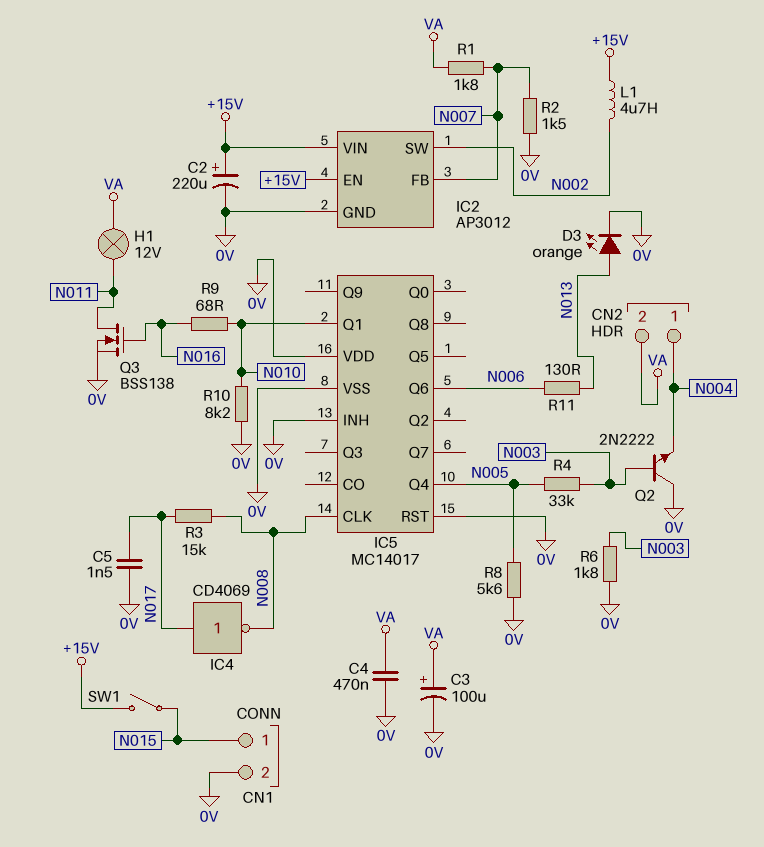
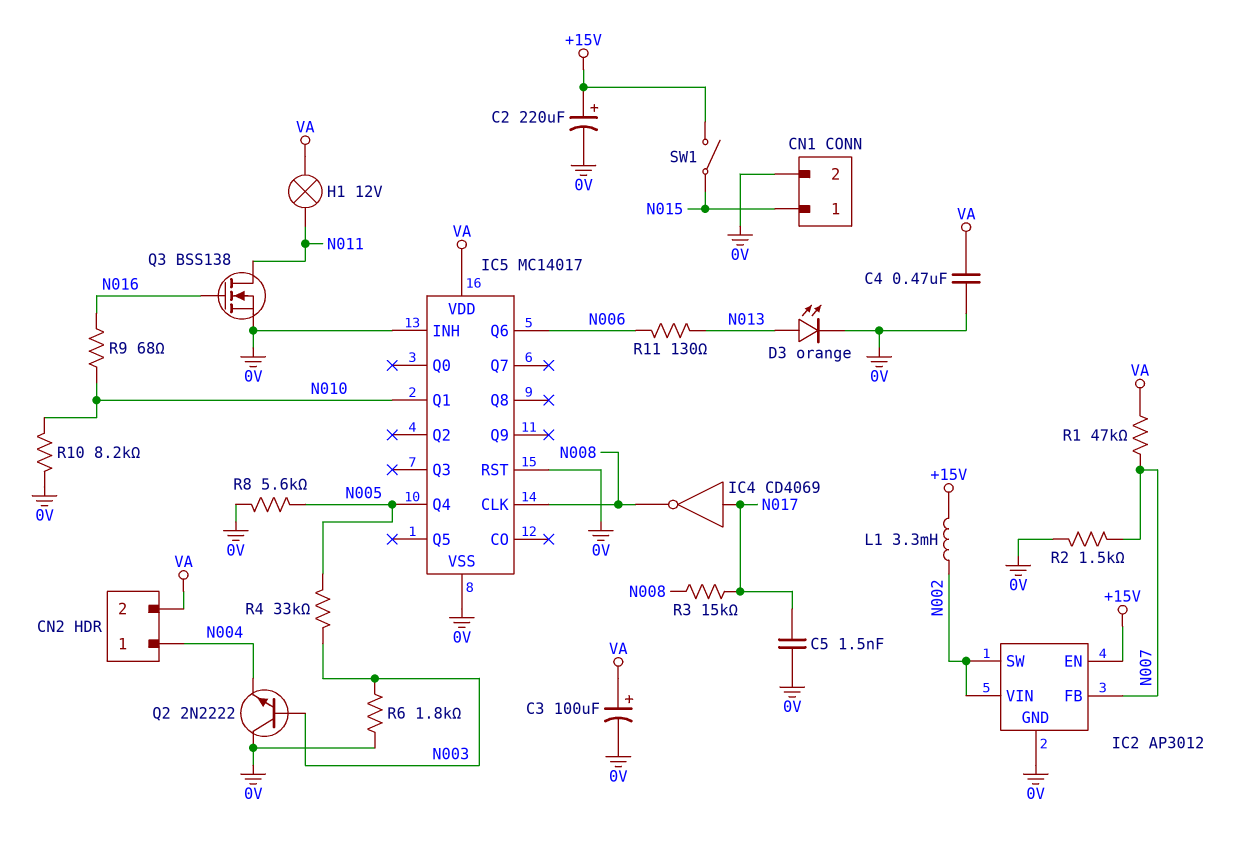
IC2 pin VIN: +15V -> N002
IC5 pin VDD: 0V -> VA
L1: 4.7uH (+15V, N002) -> 3.3mH (+15V, N002)
R1: 1.8k (N007, VA) -> 47k (N007, VA)

